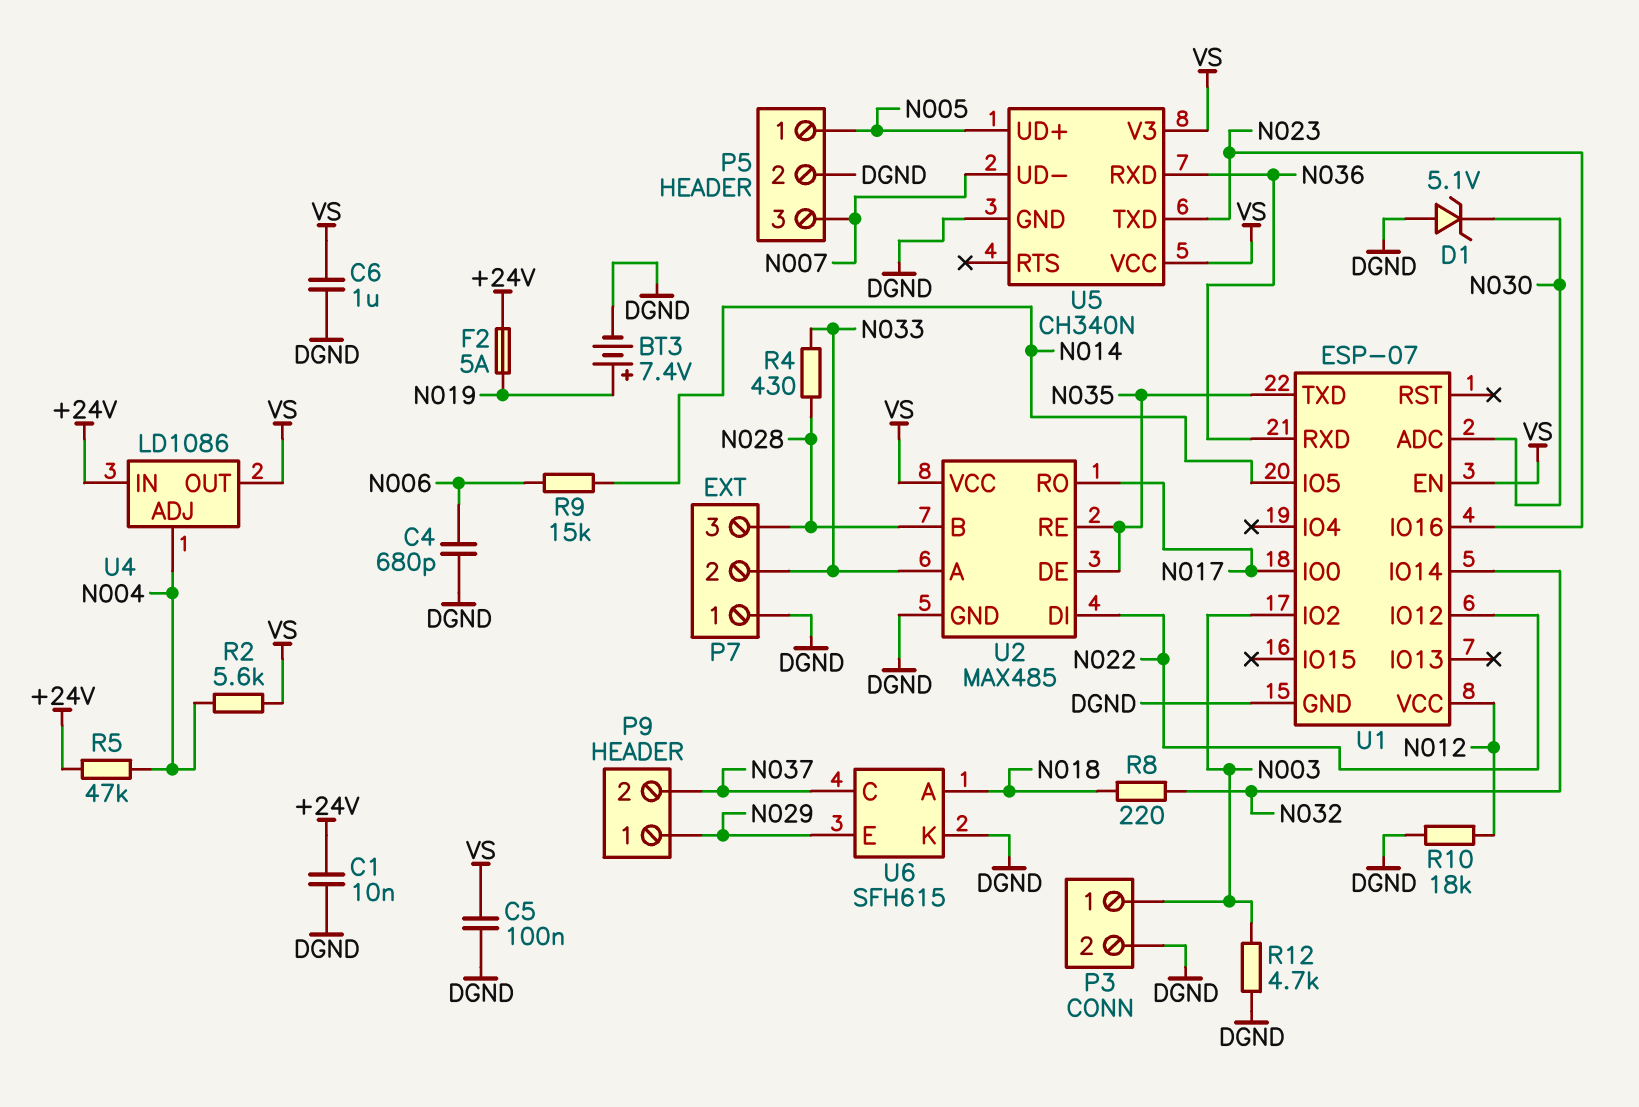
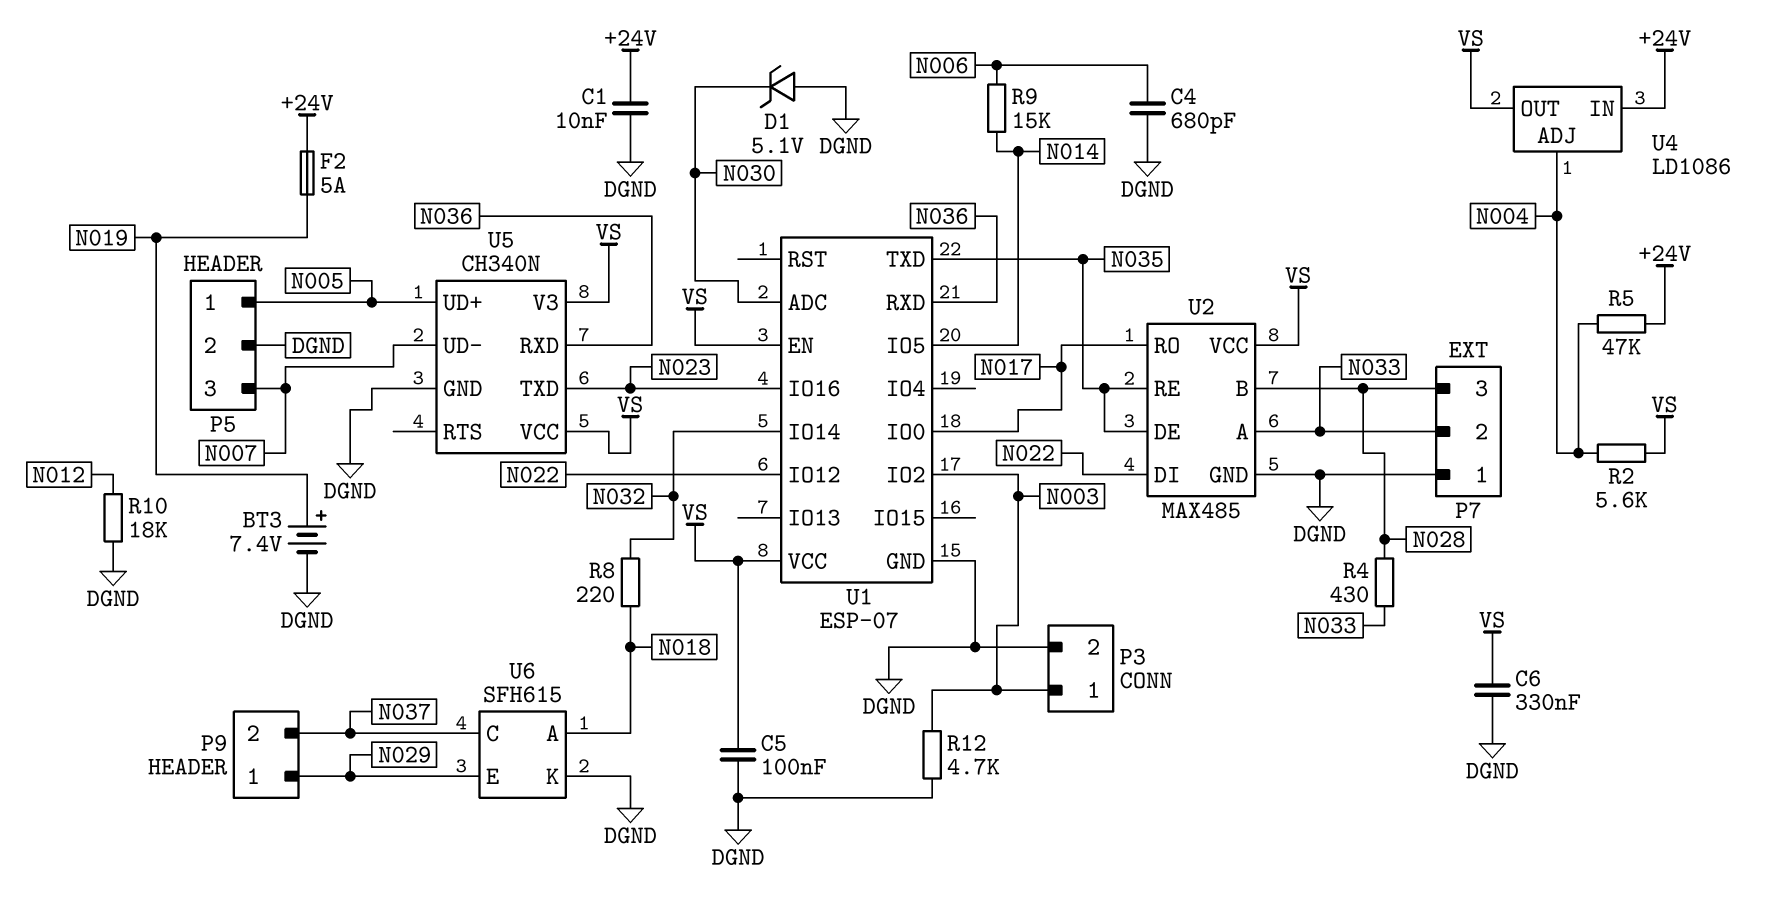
C6: 1uF (DGND, VS) -> 330nF (DGND, VS)
U1 pin VCC: N012 -> VS

